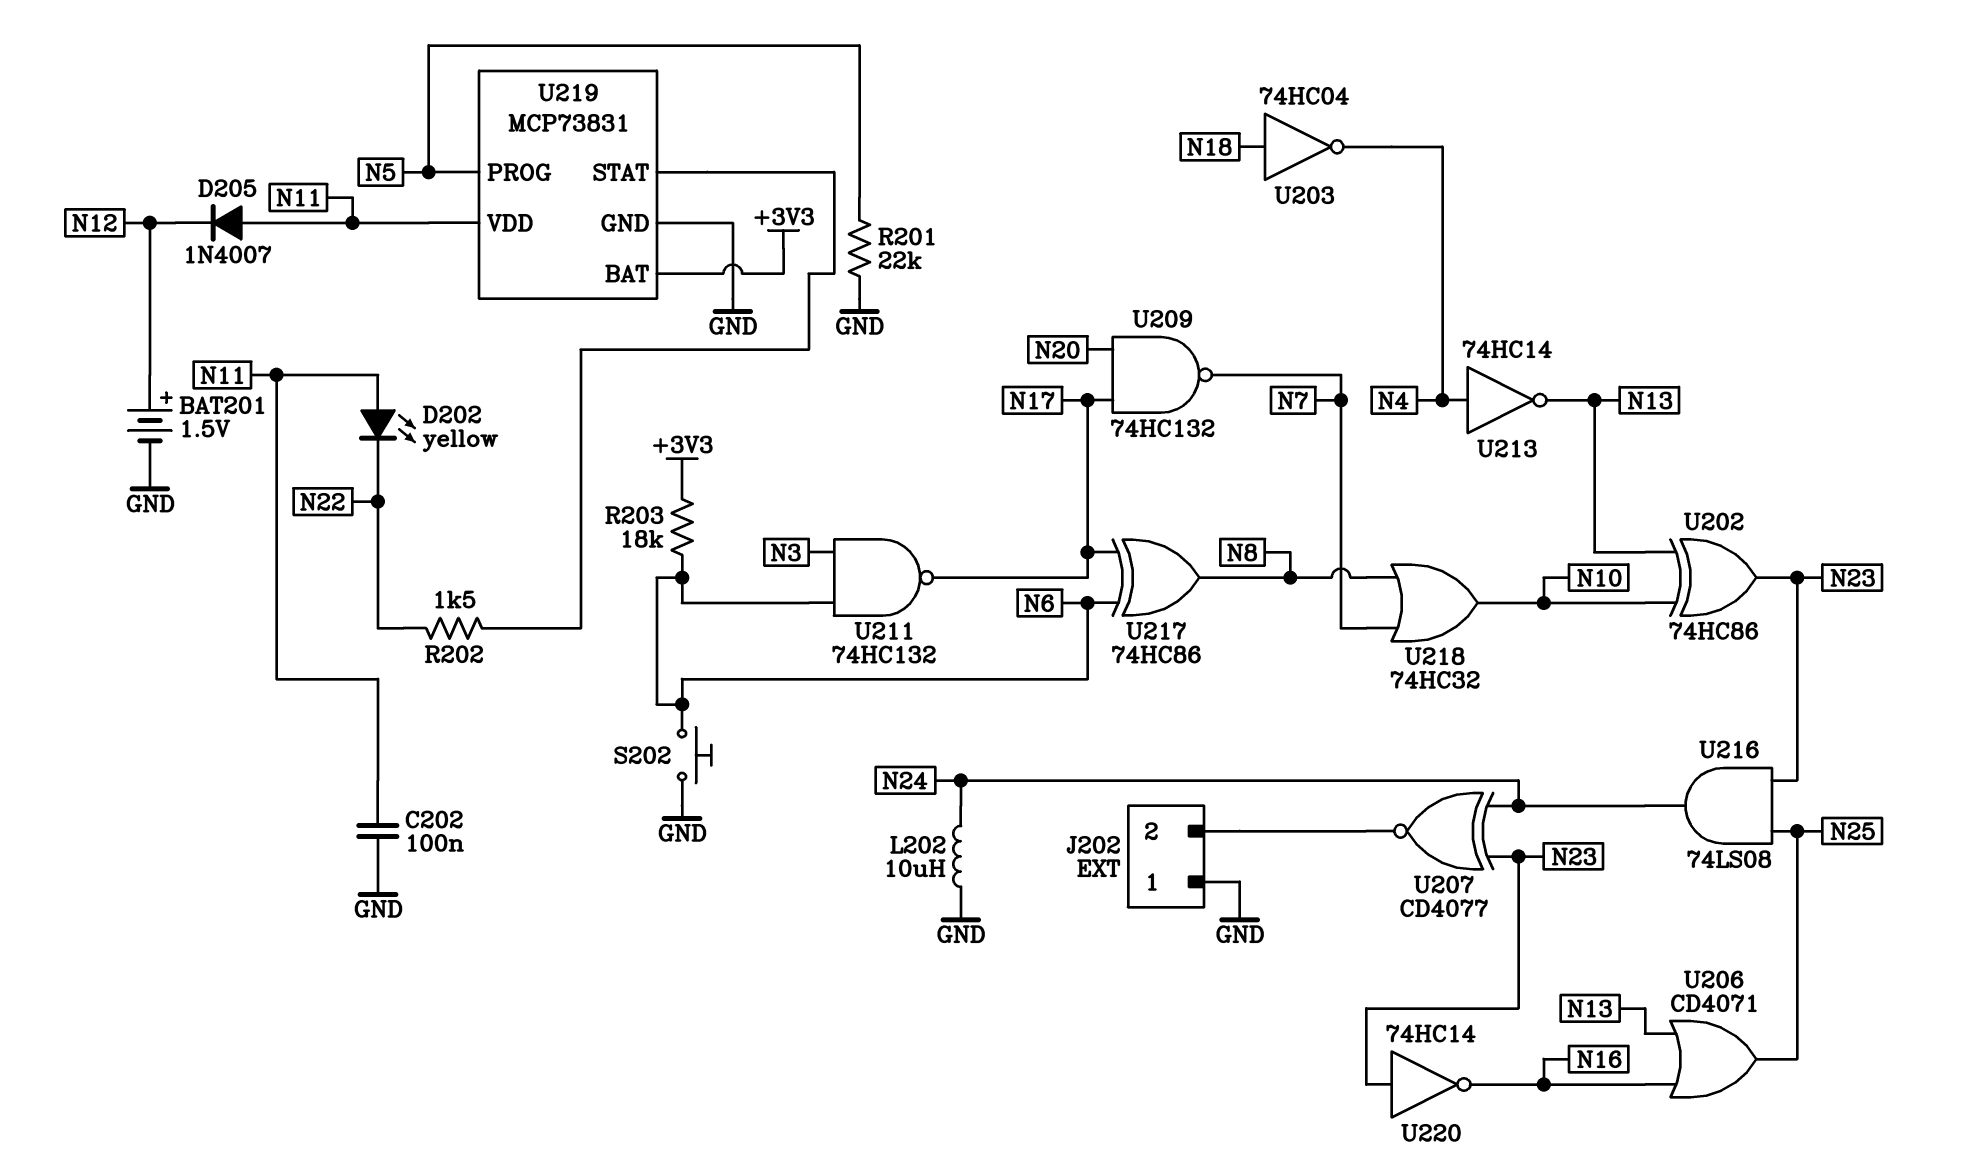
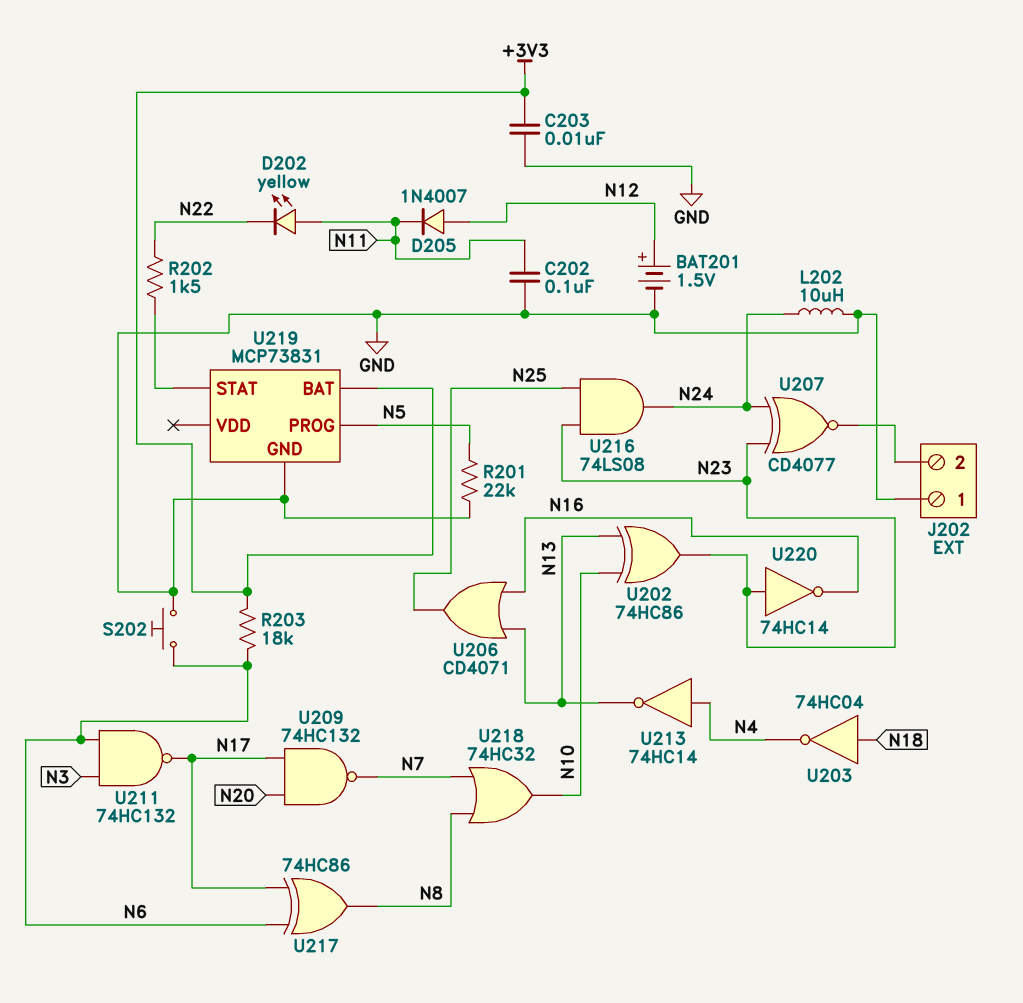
C203: none -> 10nF (+3V3, GND)
D205: diode 1N4007 (A N11, K N12) -> diode 1N4007 (A N12, K N11)
U219 pin VDD: N11 -> none

